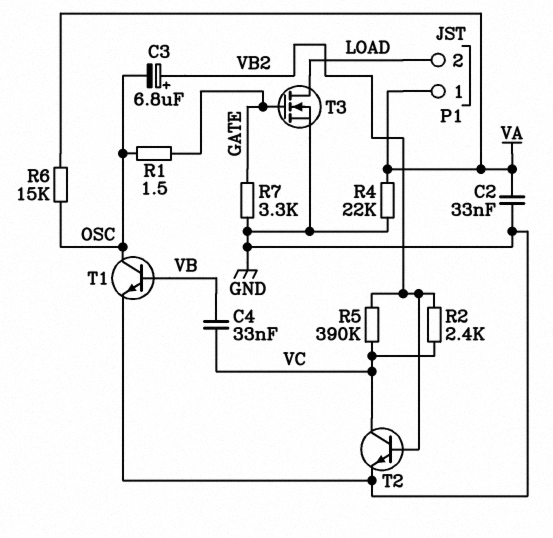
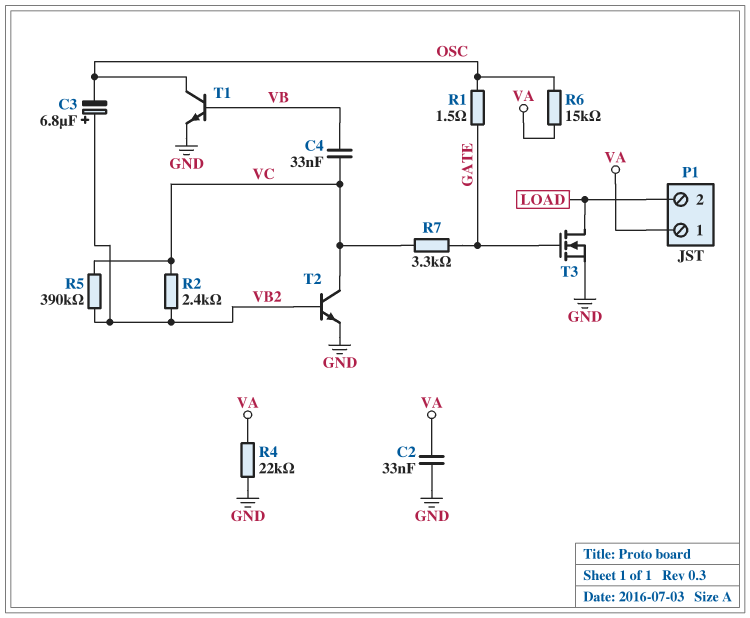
R7: 3.3k (GATE, GND) -> 3.3k (GATE, VC)

